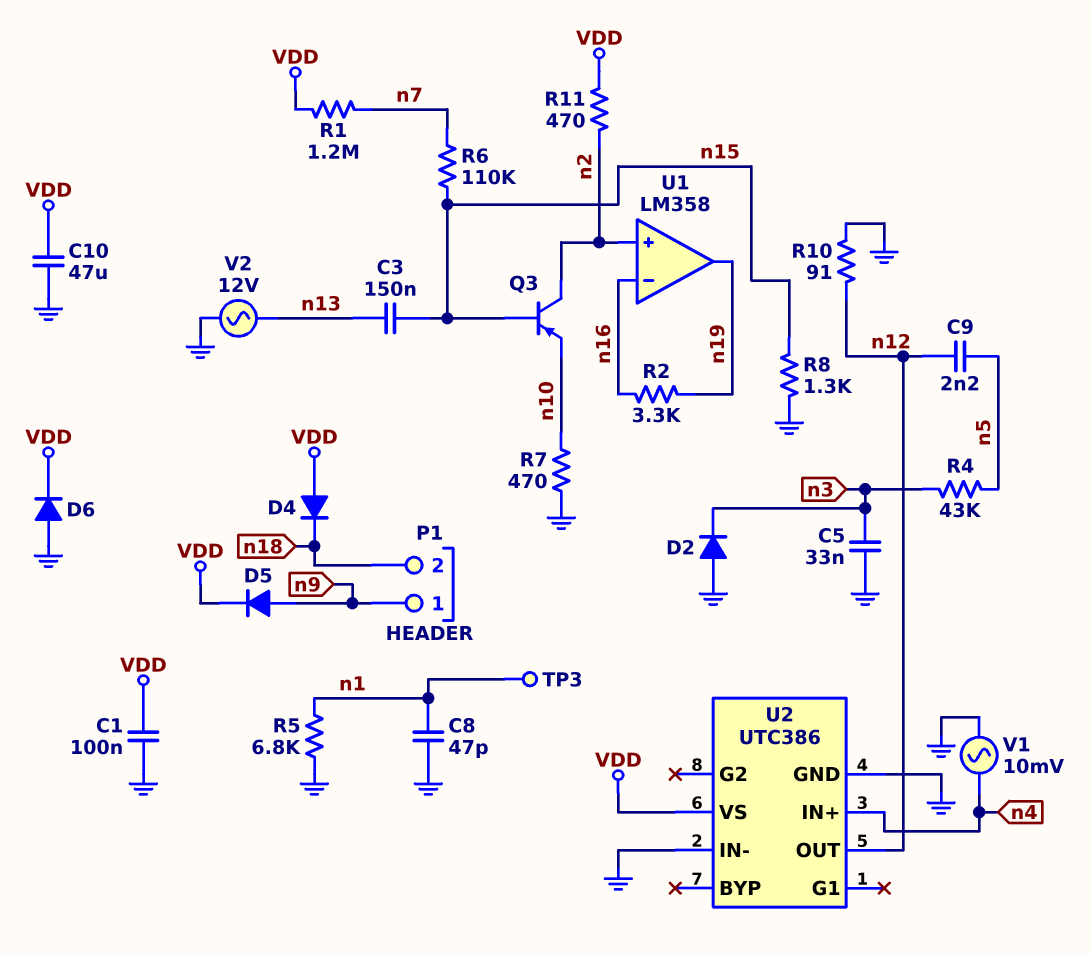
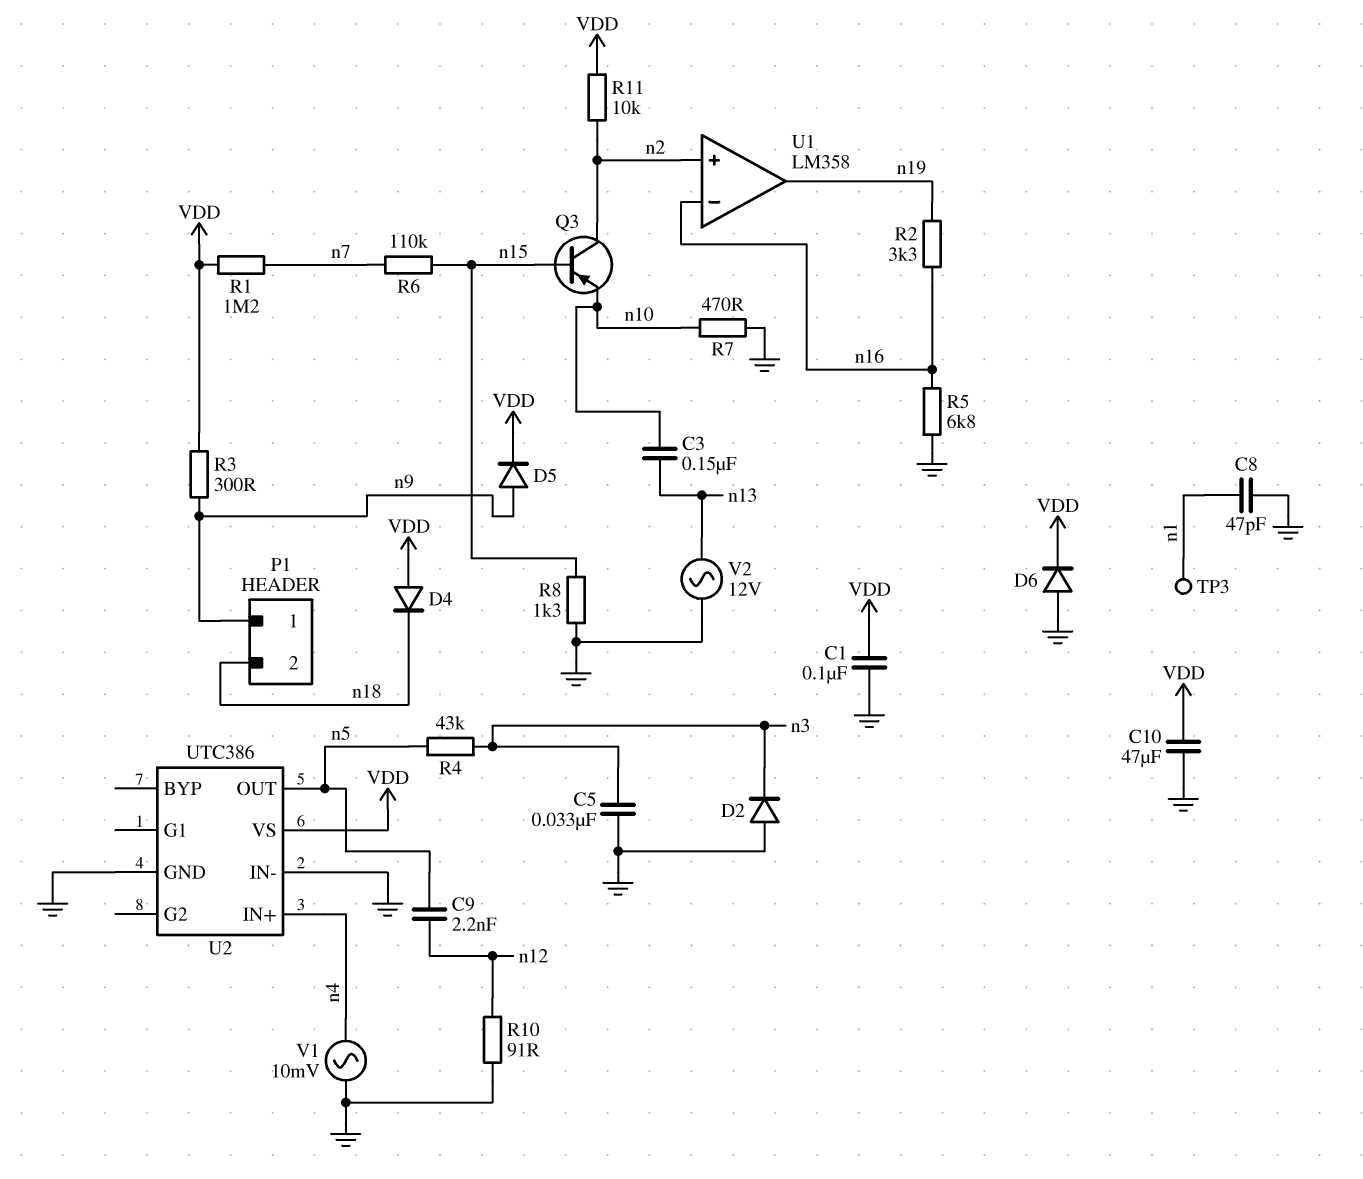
C3: 150nF (n13, n15) -> 150nF (n10, n13)
R3: none -> 300 (VDD, n9)
R5: 6.8k (GND, n1) -> 6.8k (GND, n16)
R11: 470 (VDD, n2) -> 10k (VDD, n2)
U2 pin OUT: n12 -> n5

